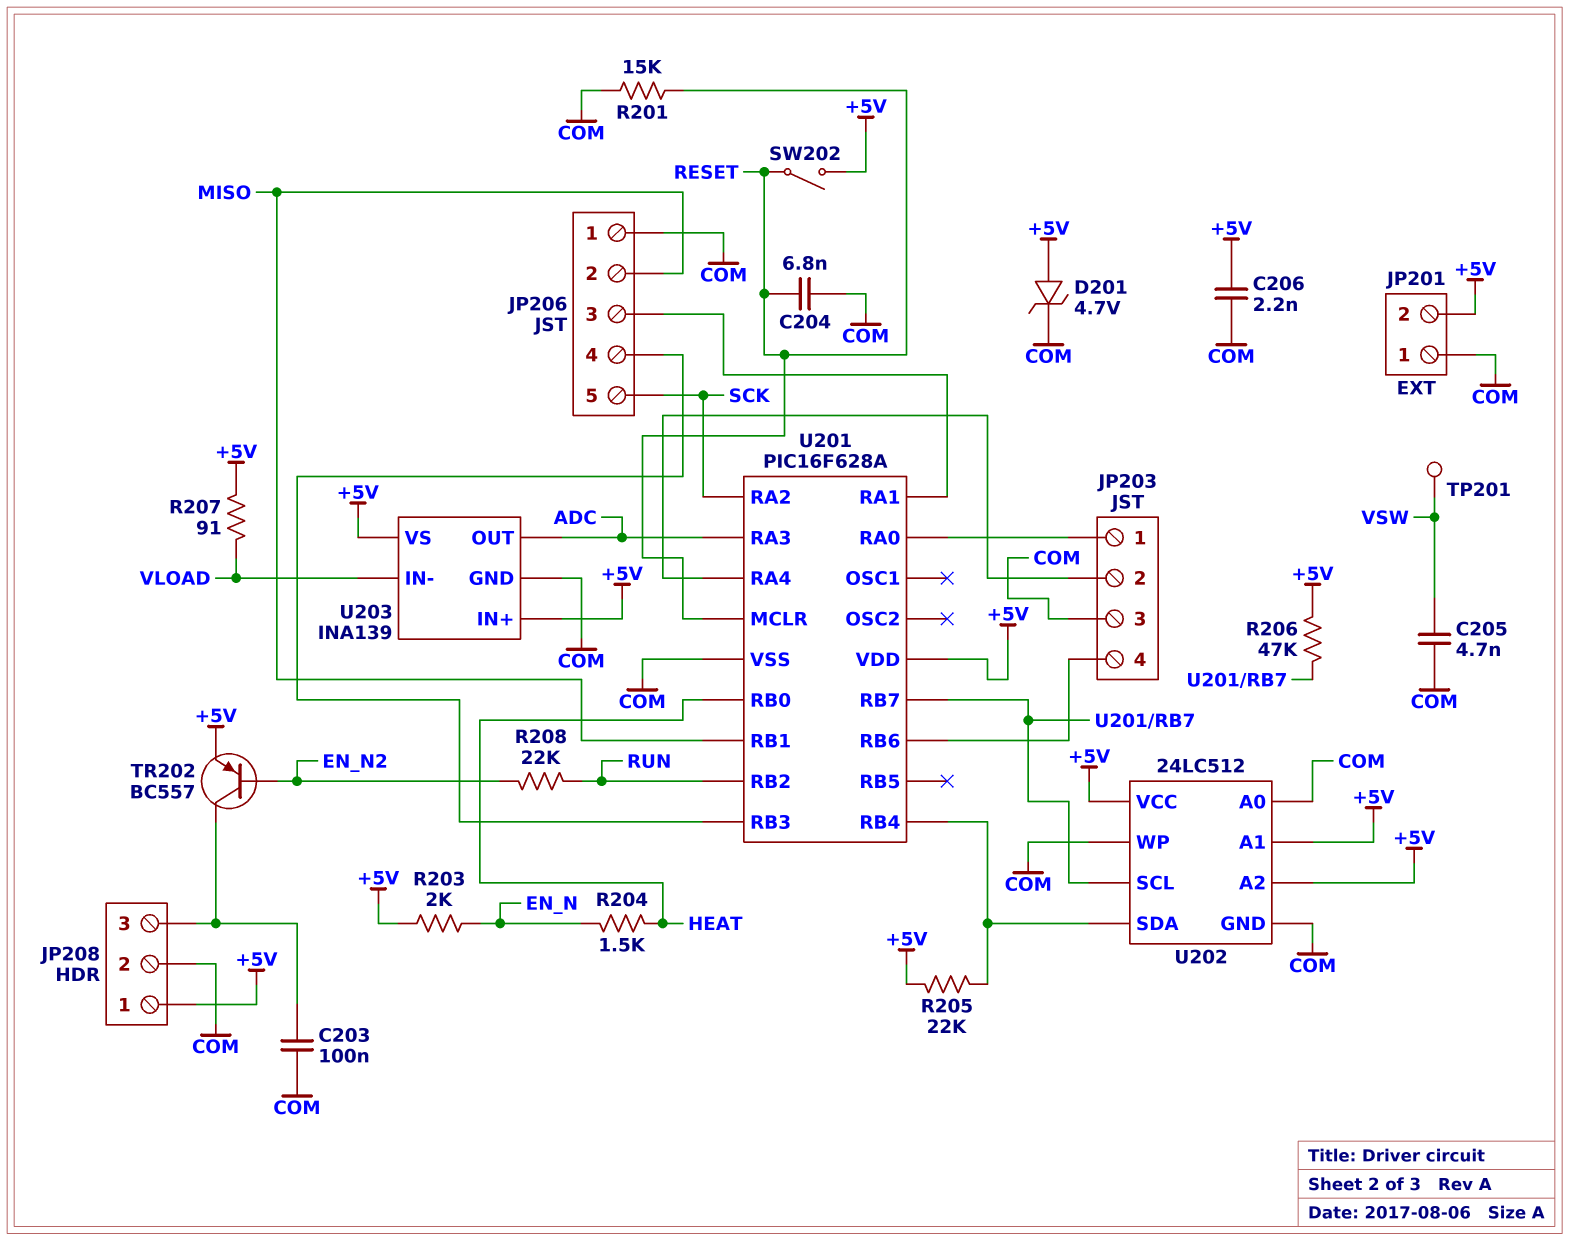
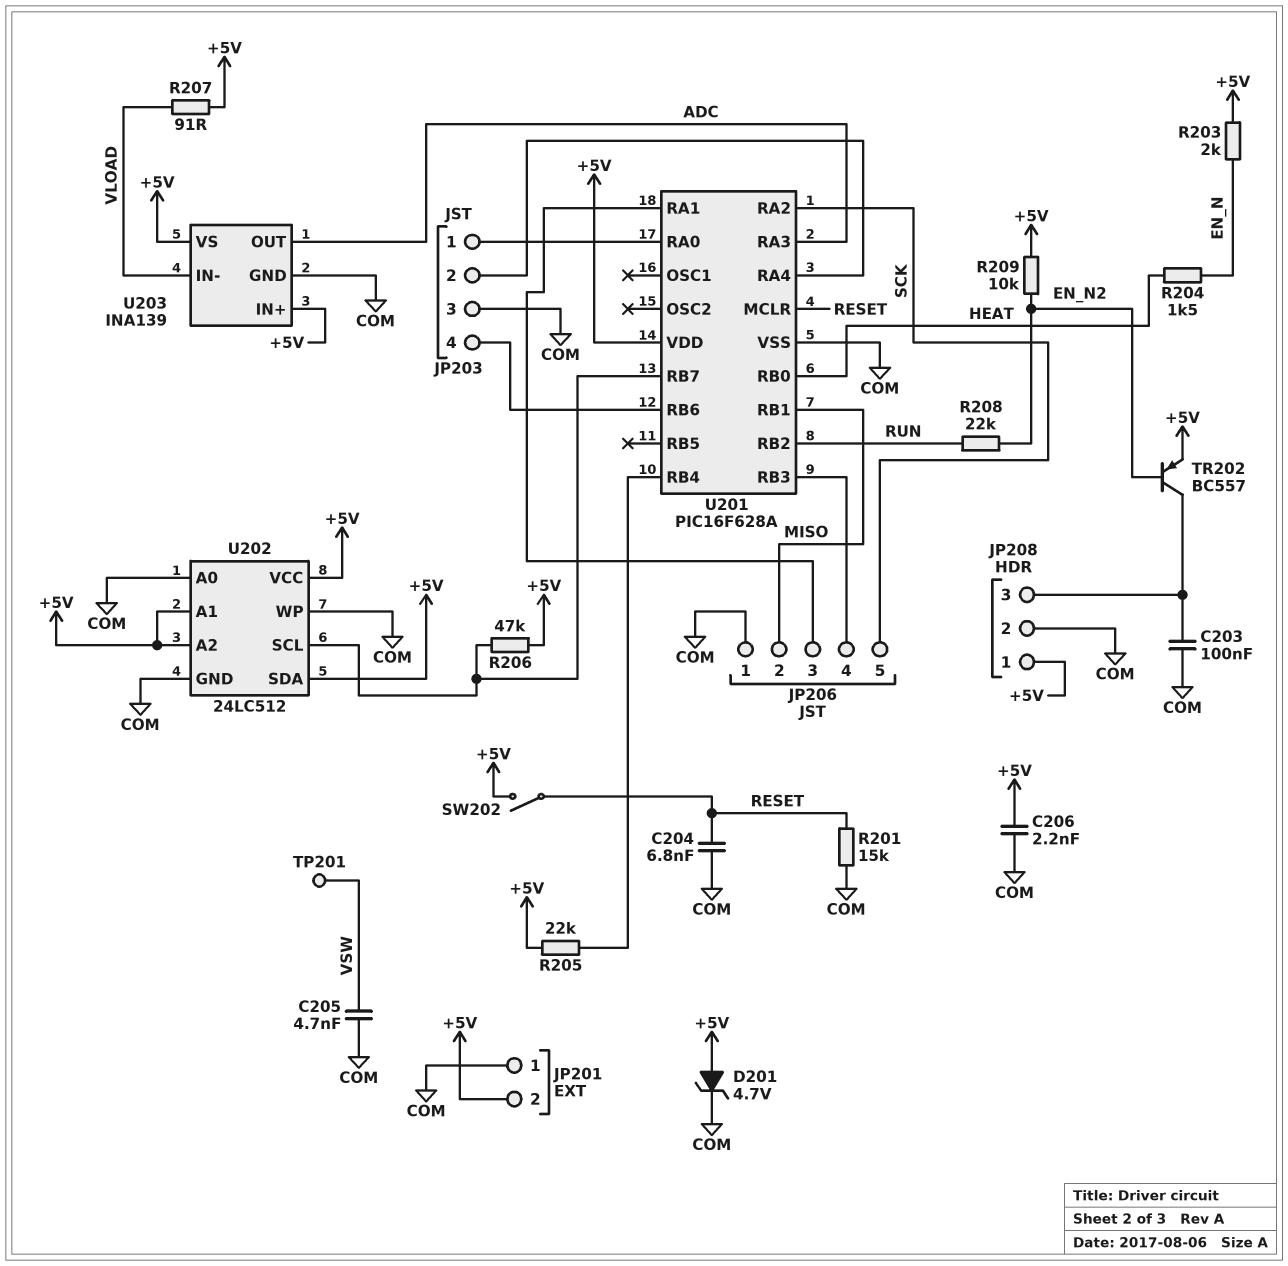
R209: none -> 10k (+5V, EN_N2)
U202 pin SDA: U201/RB4 -> +5V

